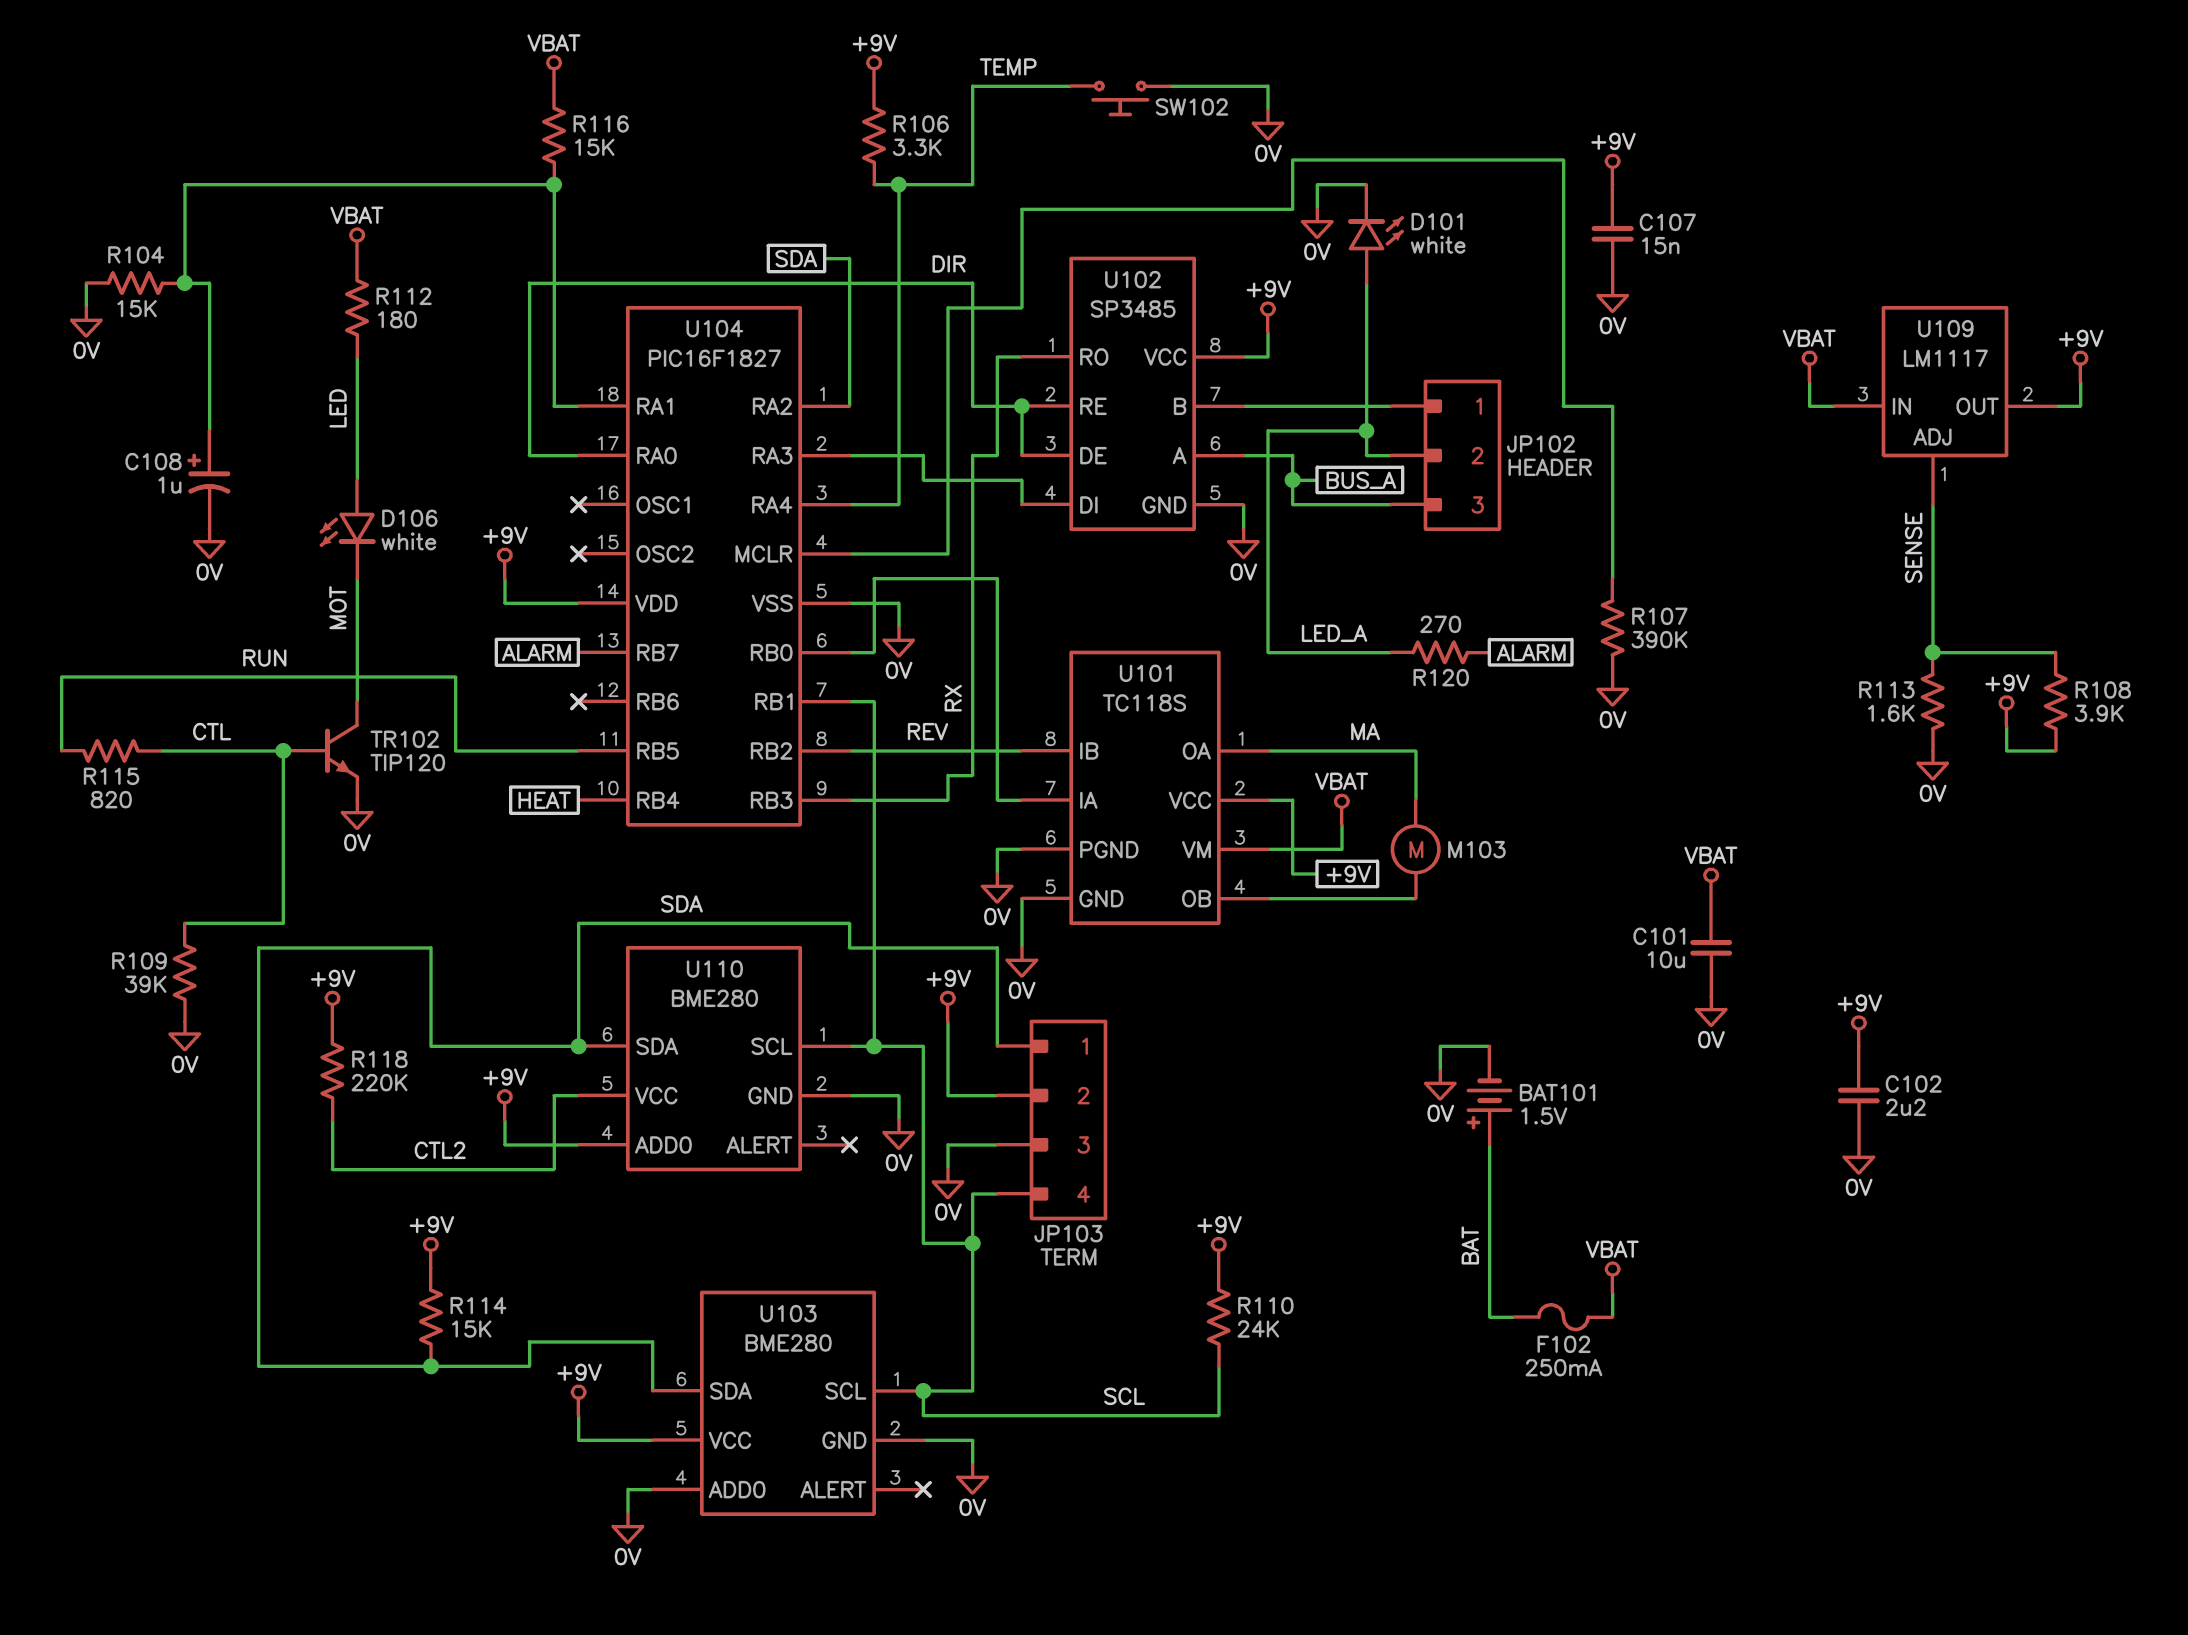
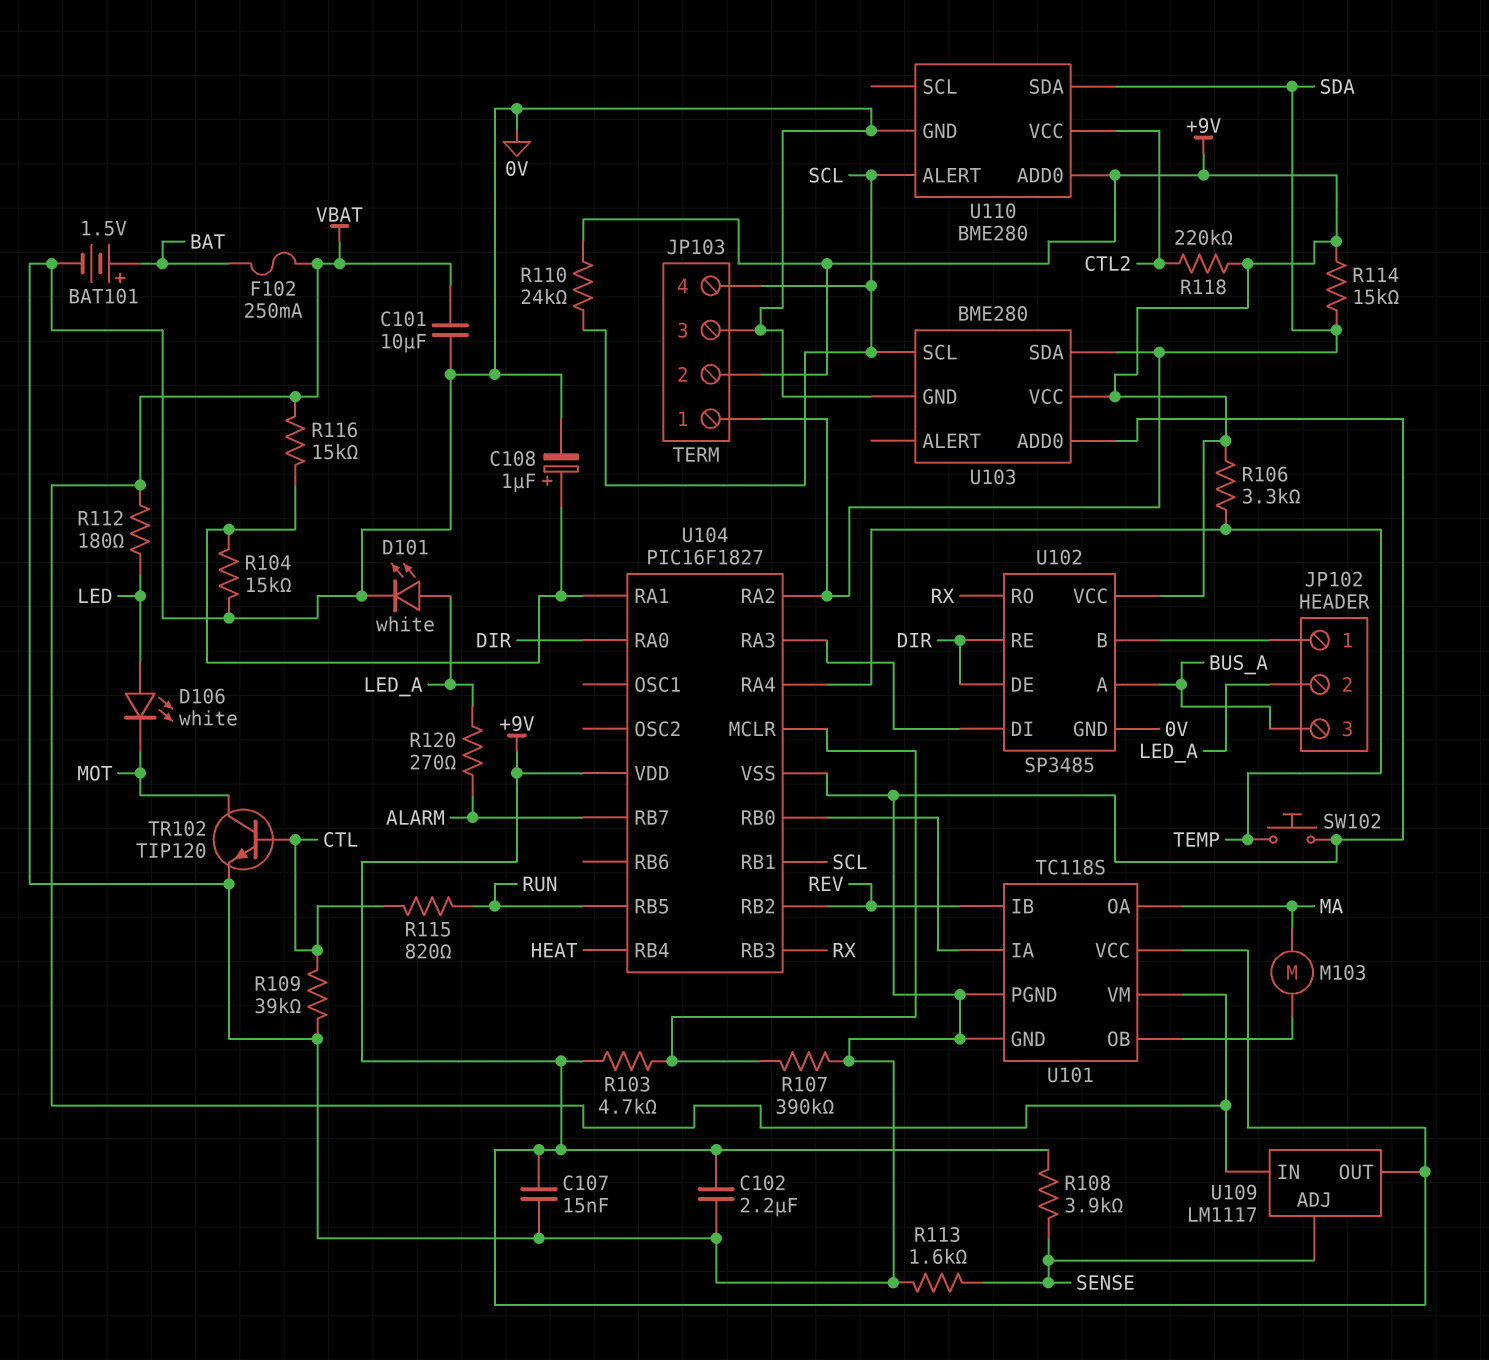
R103: none -> 4.7k (+9V, U104/MCLR)
U110 pin ALERT: none -> SCL
U110 pin SCL: SCL -> none

